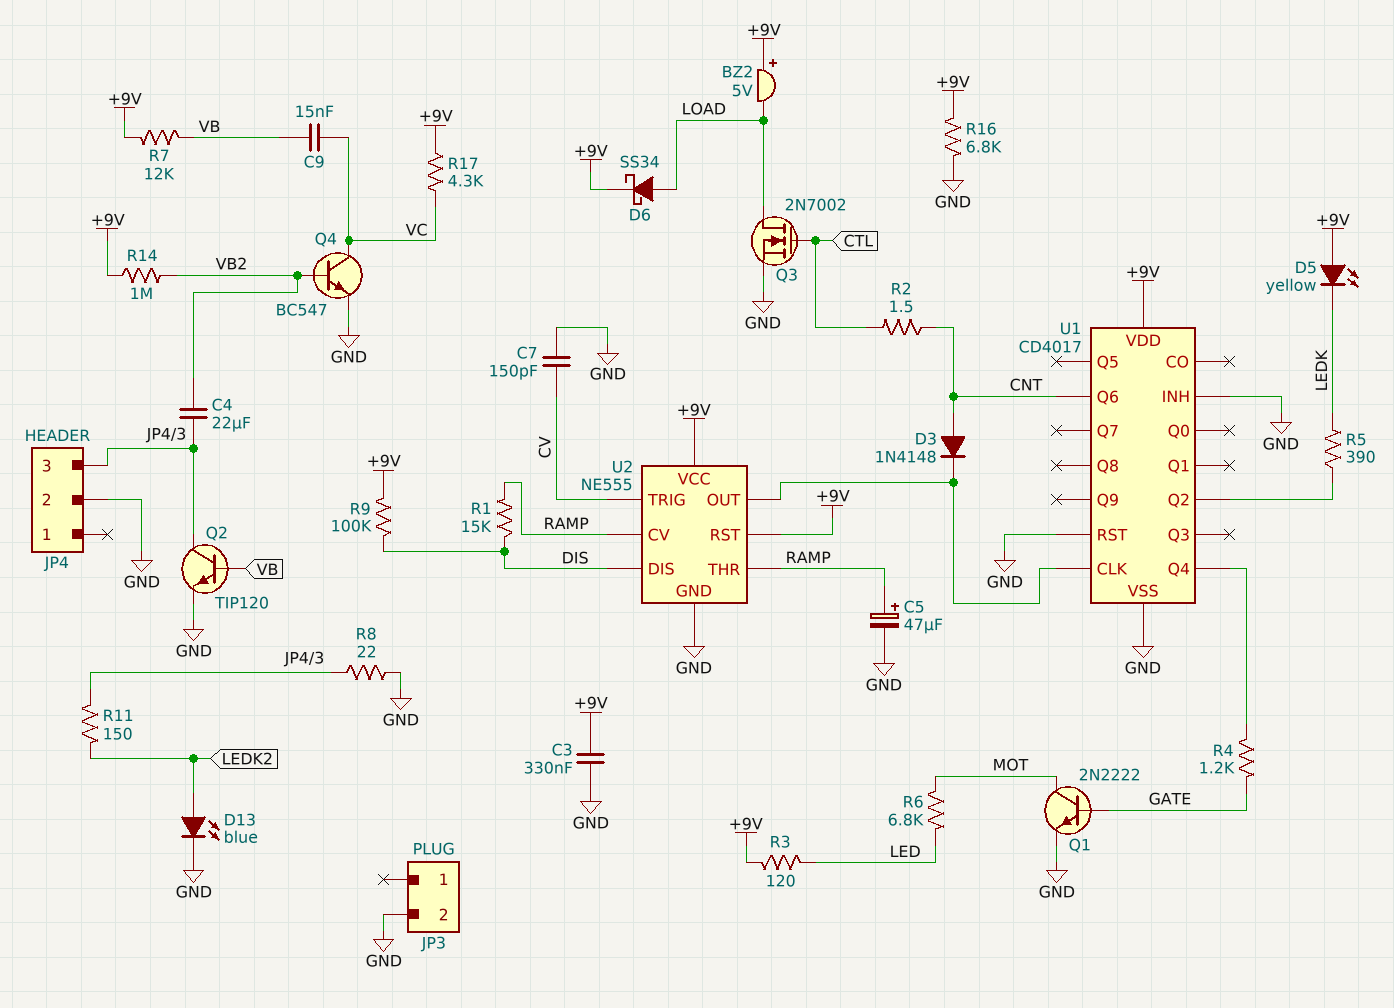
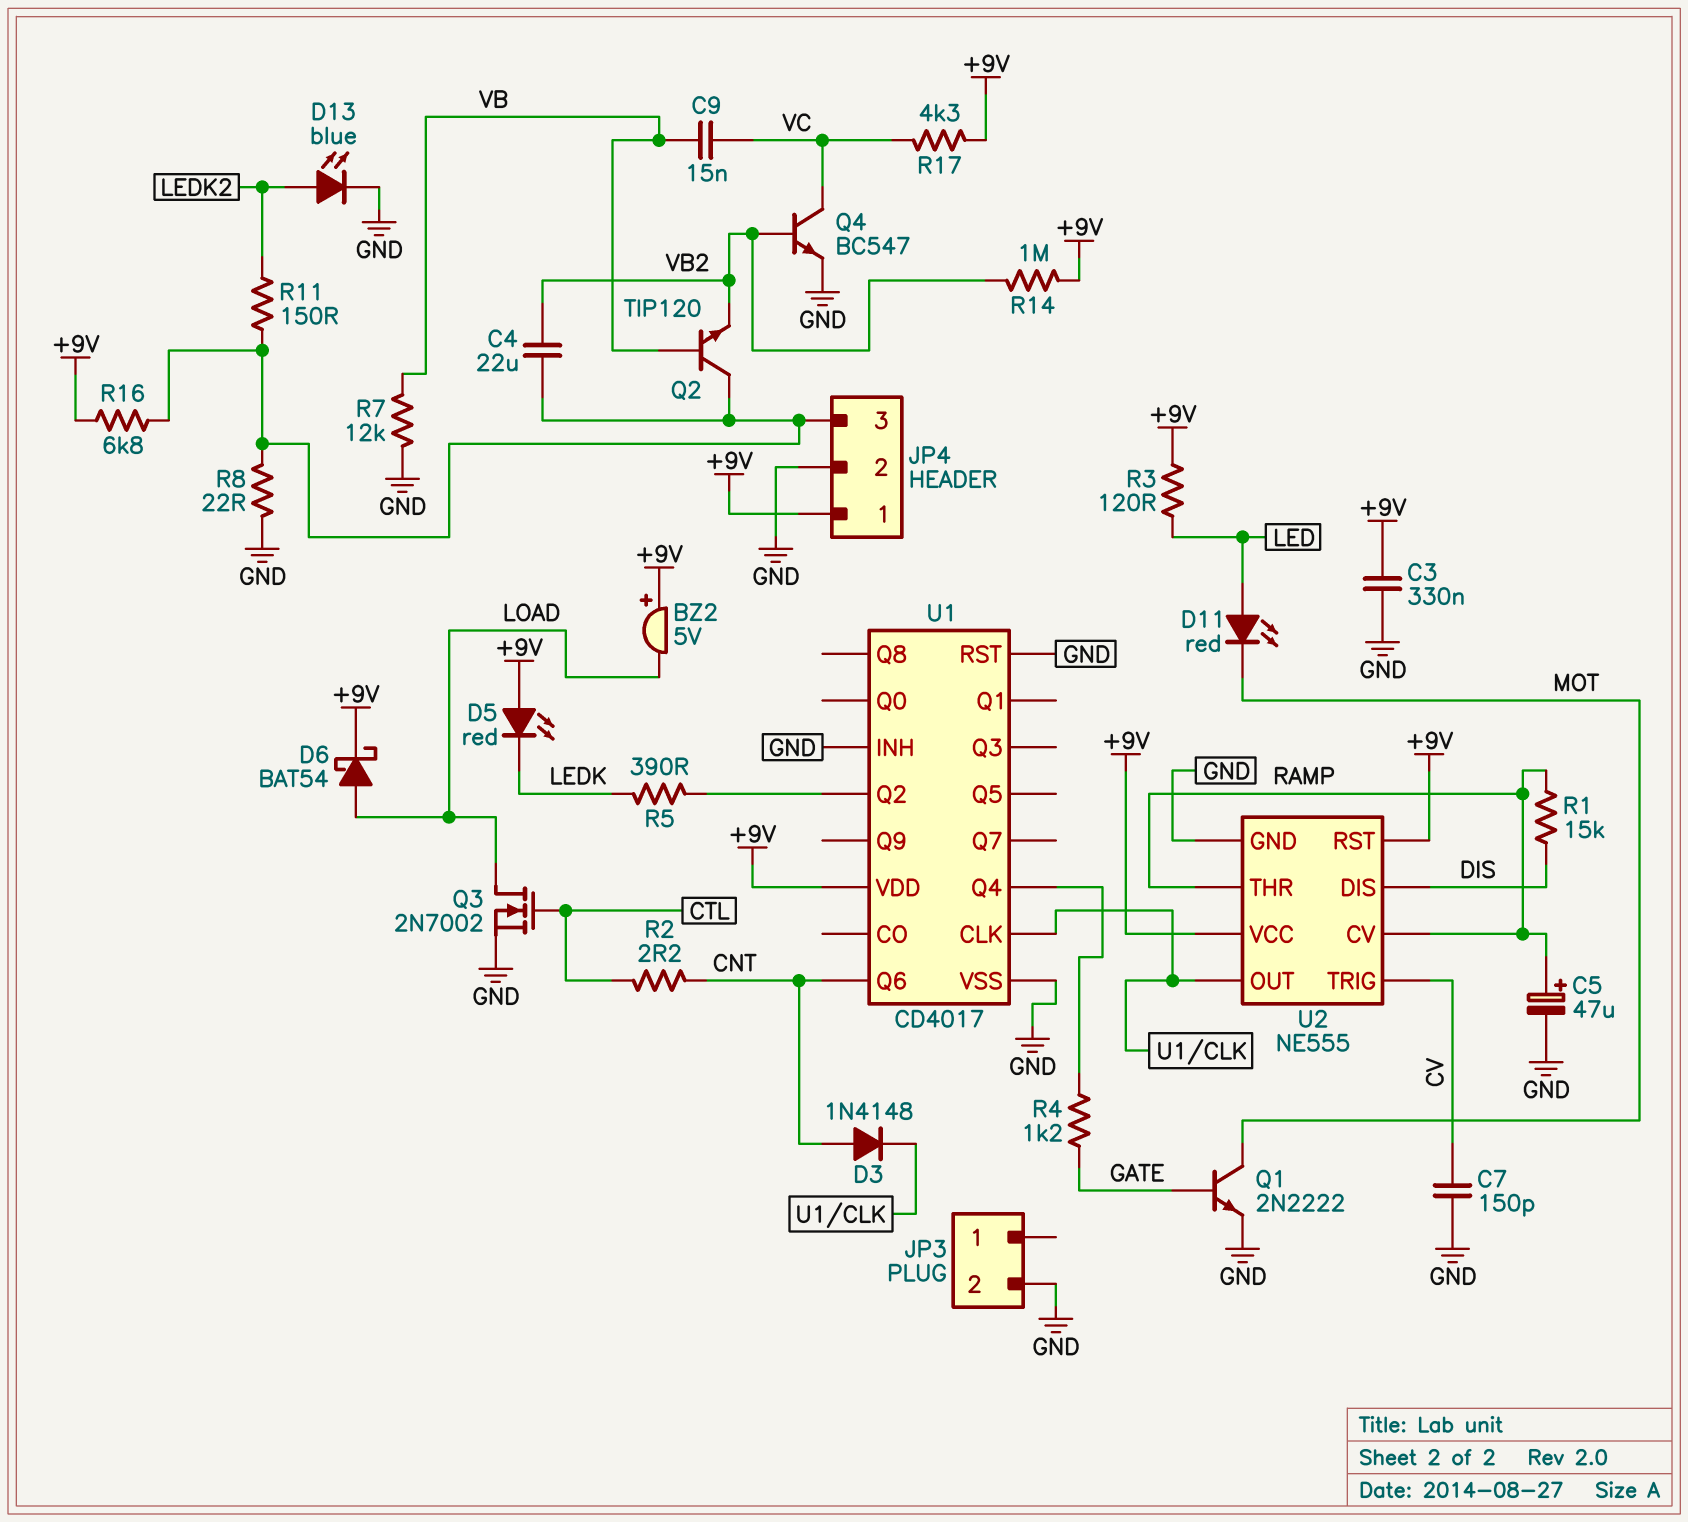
D5: LED yellow (A +9V, K LEDK) -> LED red (A +9V, K LEDK)
D6: schottky SS34 (A LOAD, K +9V) -> schottky BAT54 (A LOAD, K +9V)
D11: none -> LED red (A LED, K MOT)
JP4 pin 1: none -> +9V
Q2: NPN TIP120 (B VB, C JP4/3, E GND) -> NPN TIP120 (B VB, C JP4/3, E VB2)
R2: 1.5 (CNT, CTL) -> 2.2 (CNT, CTL)
R6: 6.8k (LED, MOT) -> none
R7: 12k (+9V, VB) -> 12k (GND, VB)
R9: 100k (+9V, DIS) -> none
R16: 6.8k (+9V, GND) -> 6.8k (+9V, JP4/3)

